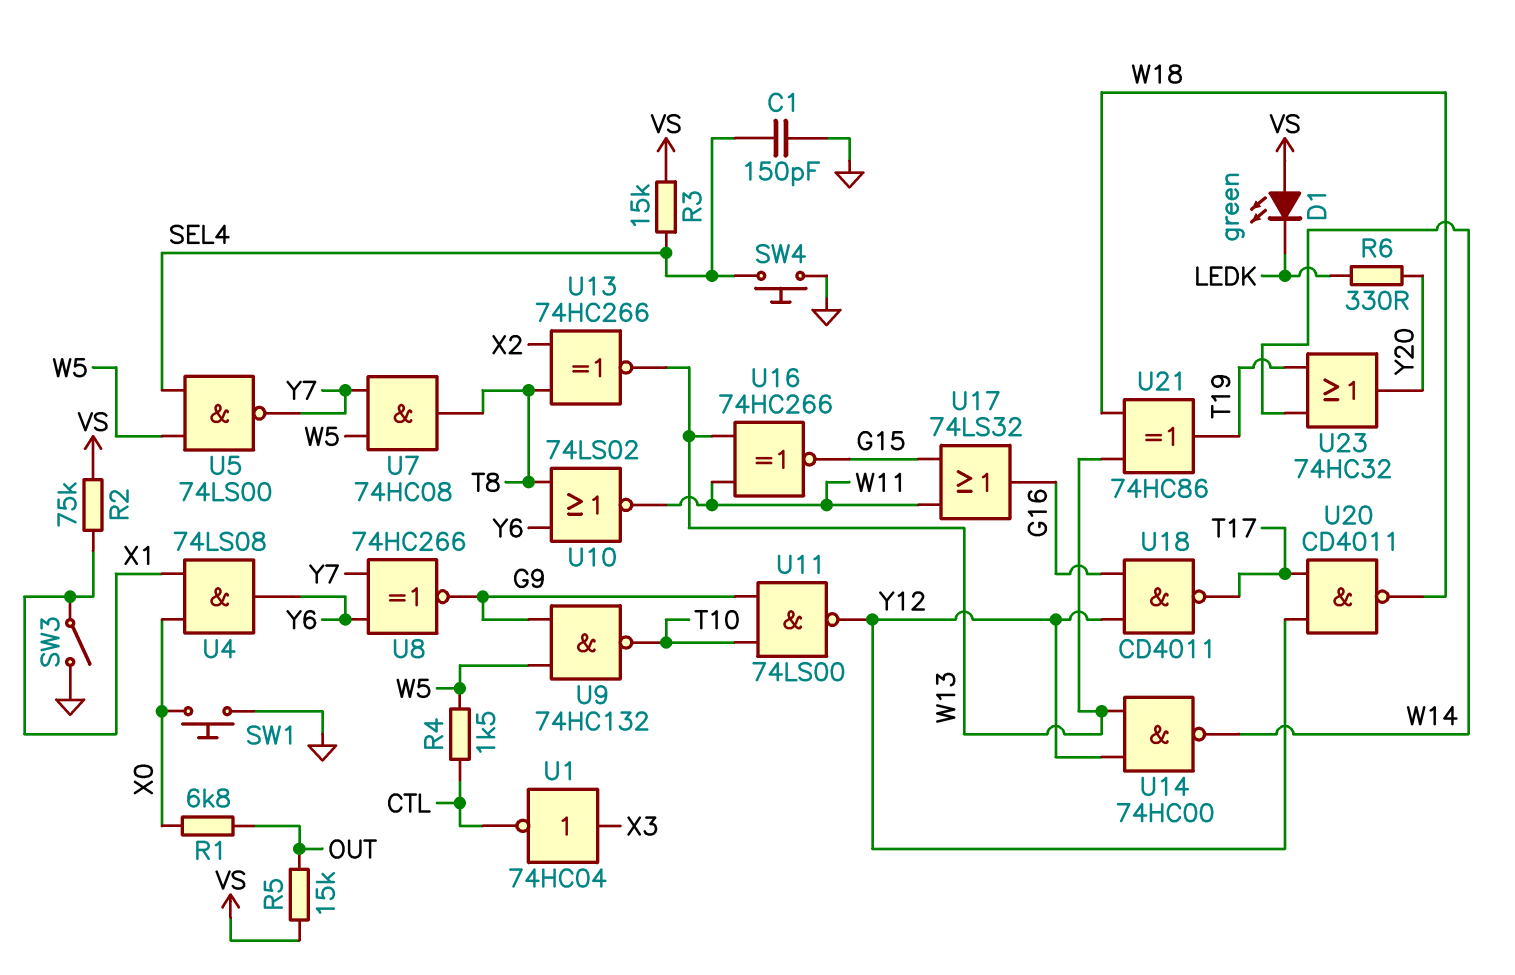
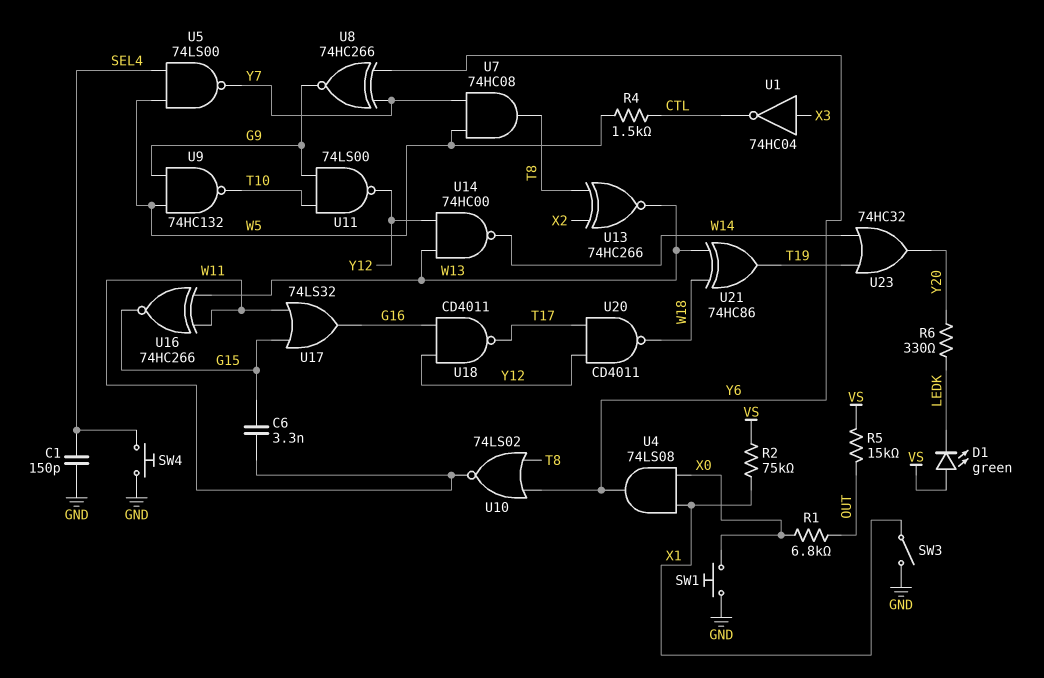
C6: none -> 3.3nF (G15, W11)
R3: 15k (SEL4, VS) -> none

